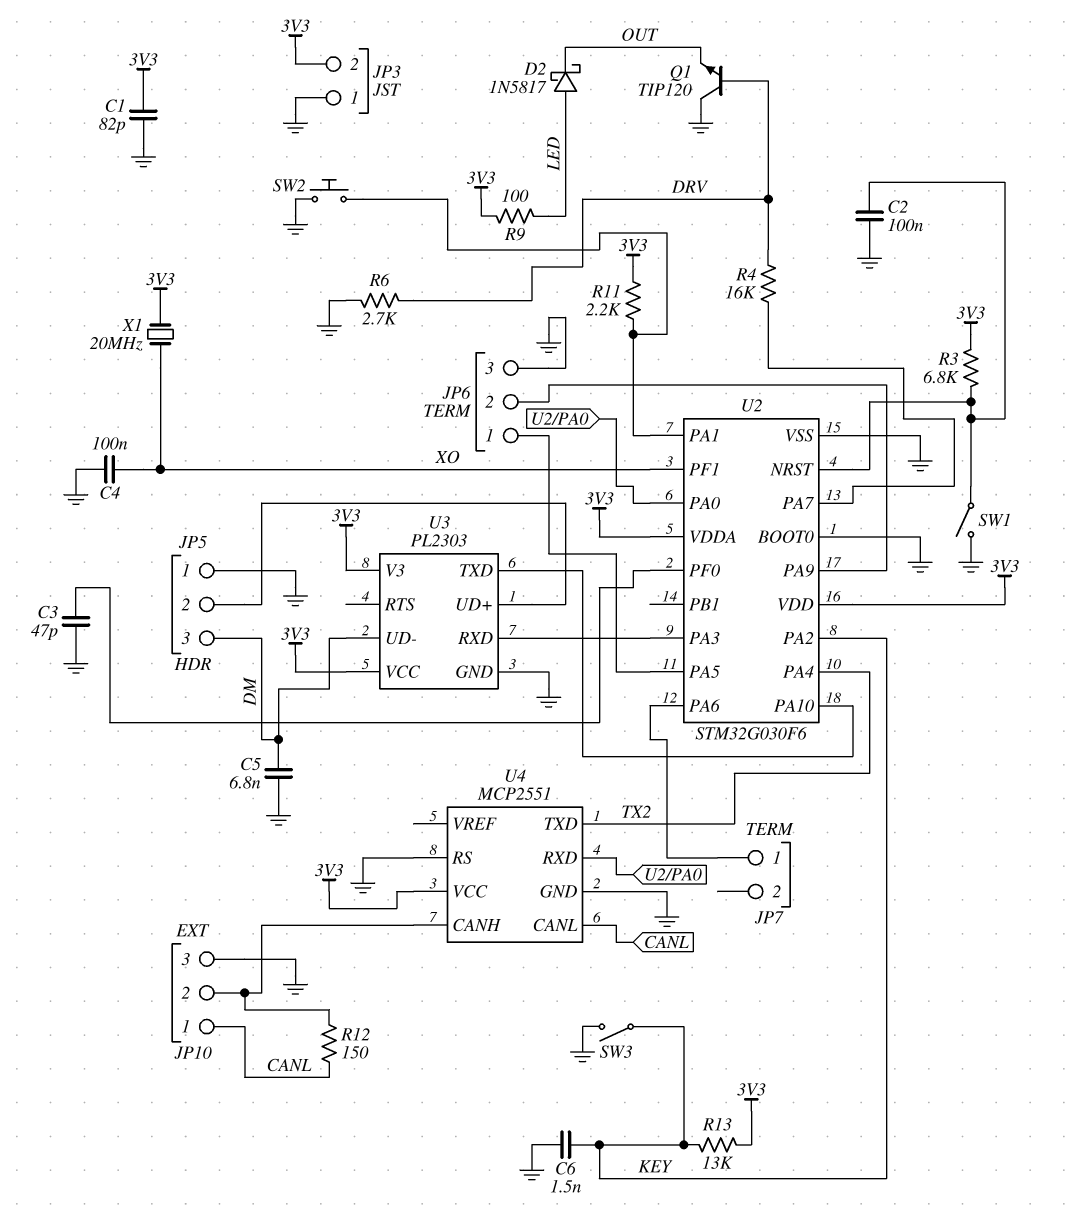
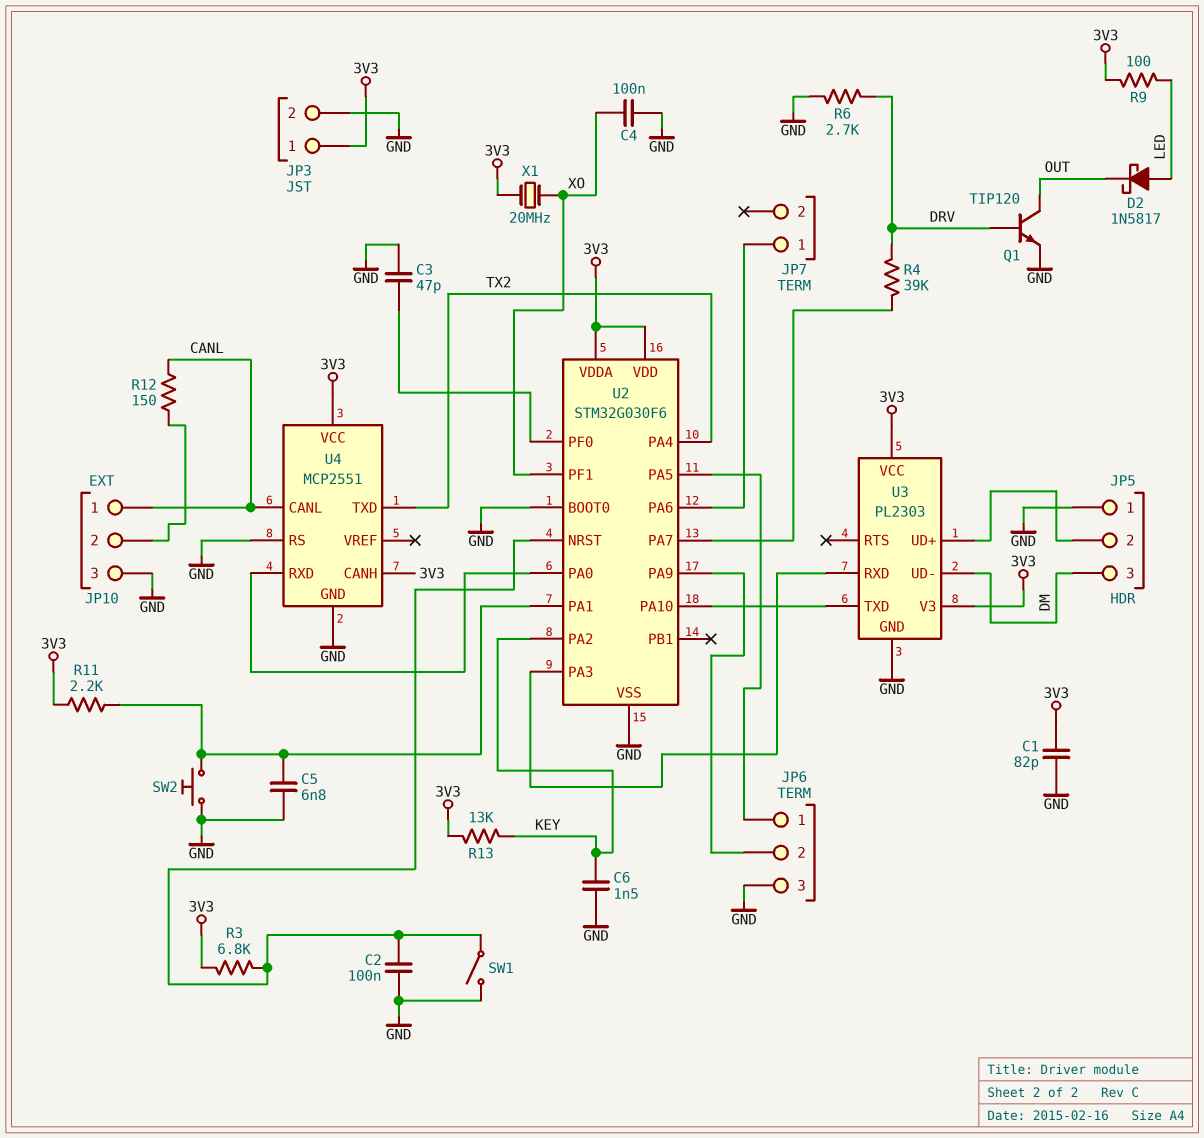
C5: 6.8nF (DM, GND) -> 6.8nF (GND, U2/PA1)
JP3 pin 1: GND -> 3V3
JP3 pin 2: 3V3 -> GND
Q1: NPN TIP120 (B DRV, C GND, E OUT) -> NPN TIP120 (B DRV, C OUT, E GND)
R4: 16k (DRV, U2/PA7) -> 39k (DRV, U2/PA7)
SW3: switch (GND, KEY) -> none
U4 pin CANH: JP10/2 -> 3V3

